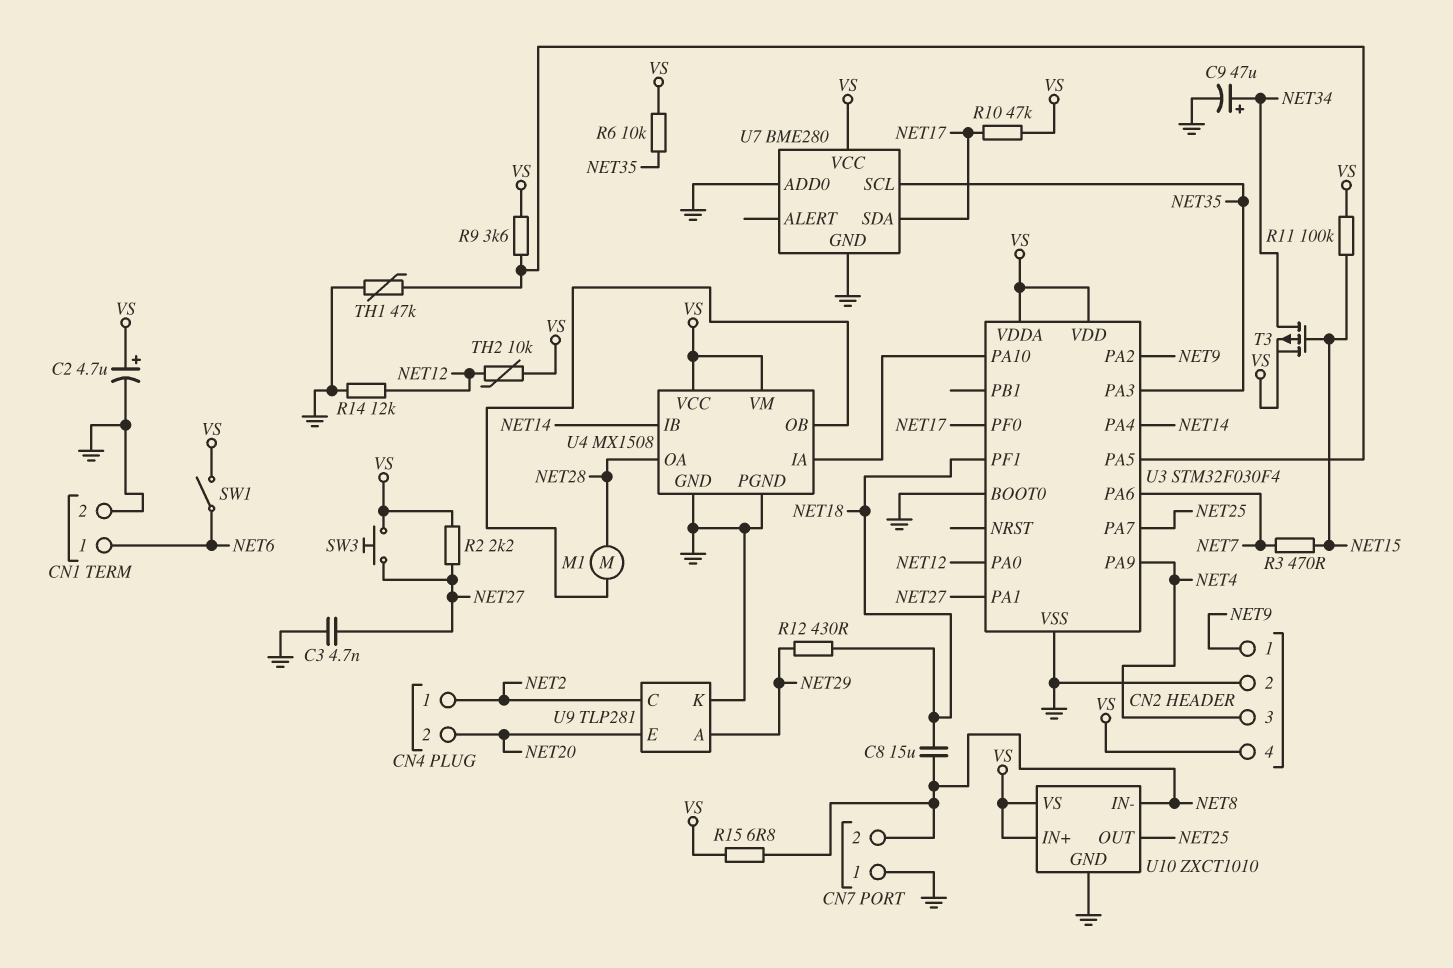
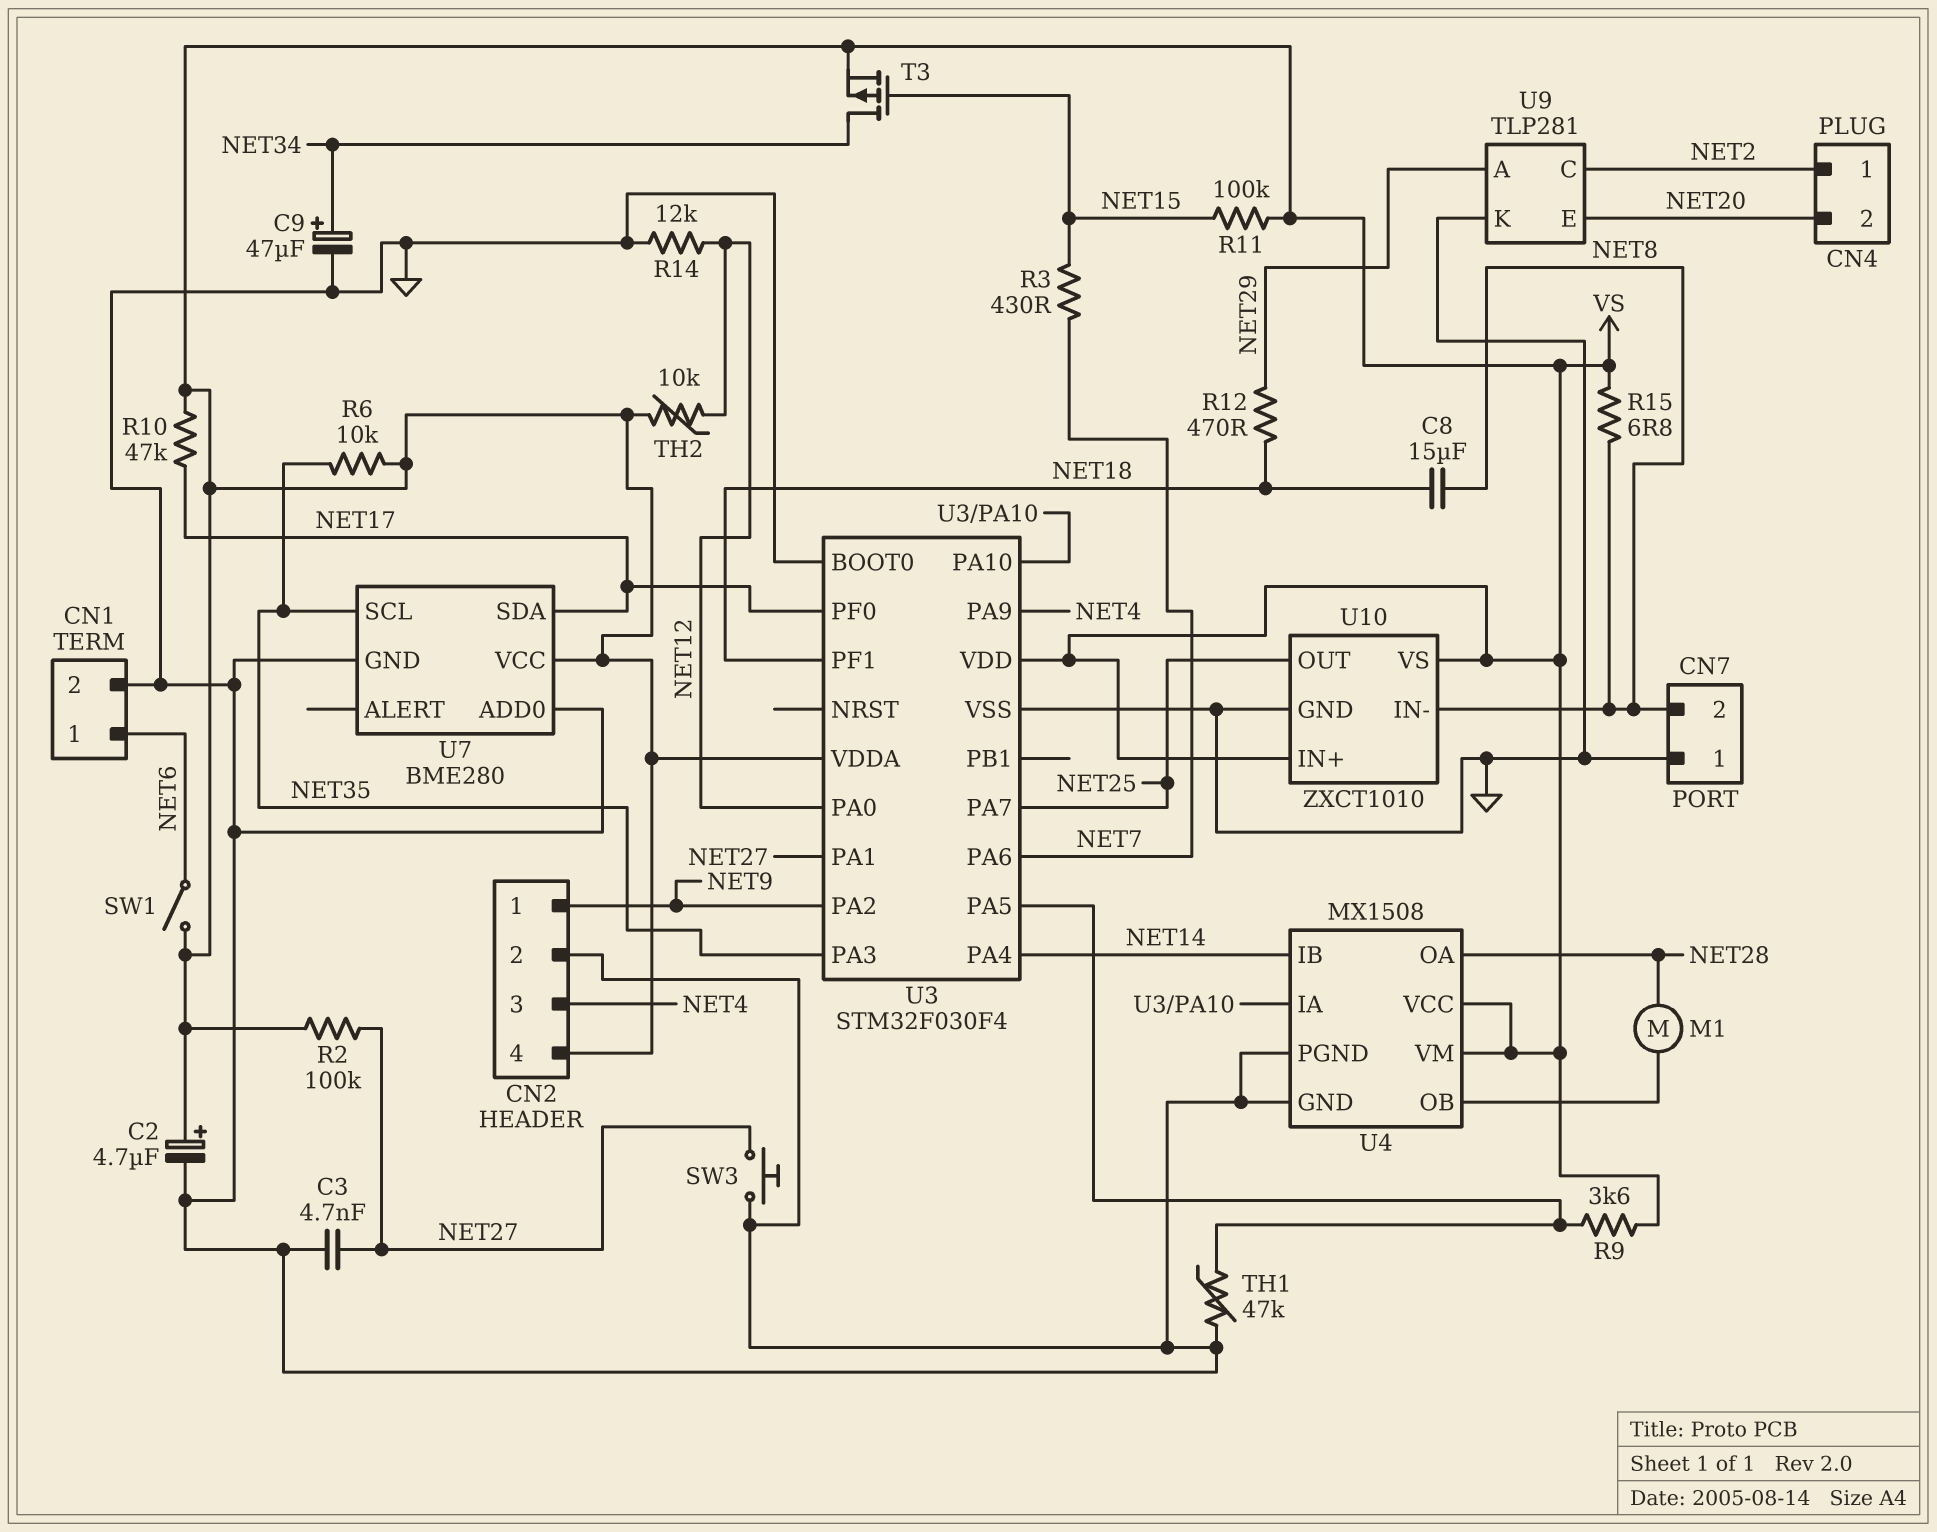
R2: 2.2k (NET27, VS) -> 100k (NET27, VS)
R3: 470 (NET7, NET15) -> 430 (NET7, NET15)
R12: 430 (NET18, NET29) -> 470 (NET18, NET29)
SW3: button (NET27, VS) -> button (GND, NET27)

